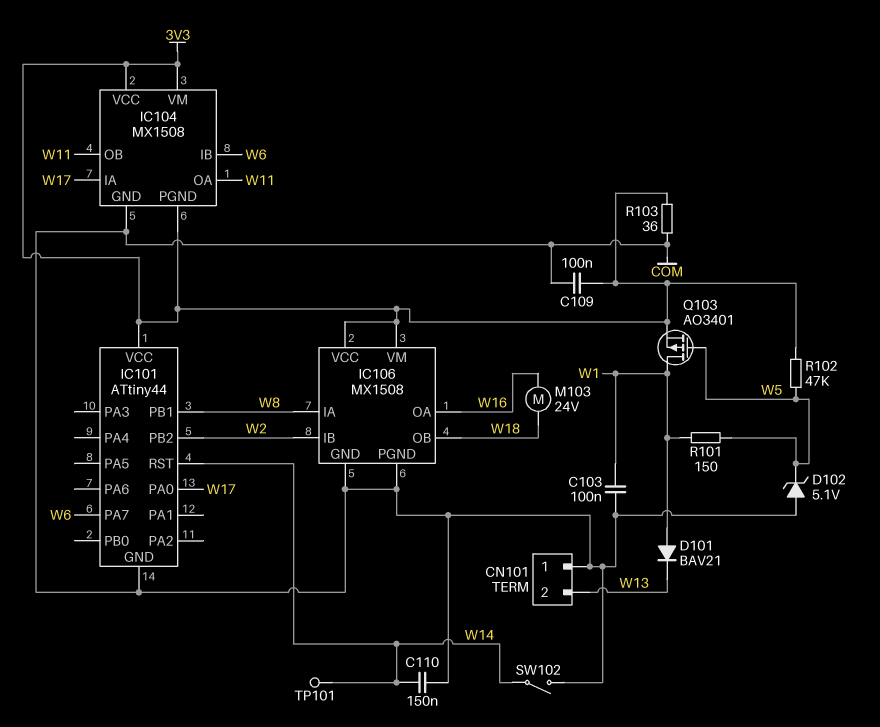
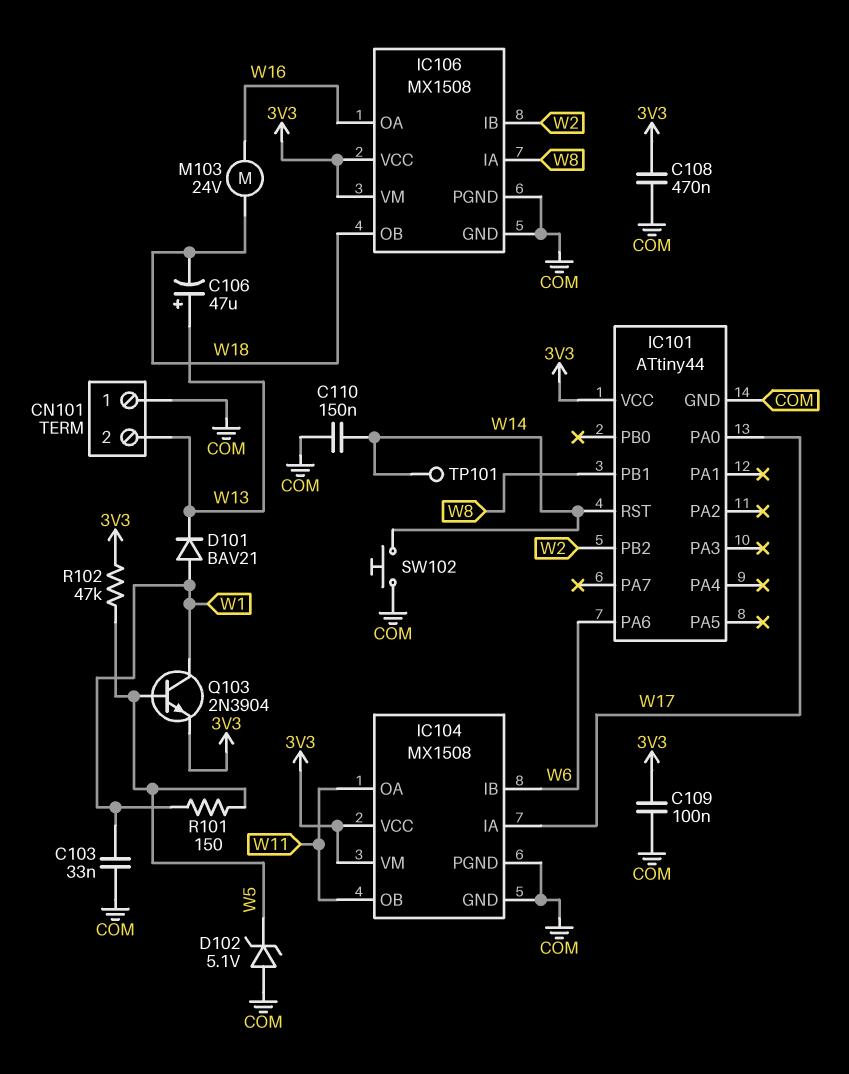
C103: 100nF (COM, W1) -> 33nF (COM, W1)
C106: none -> 47uF (plus W13, minus W18)
C108: none -> 470nF (3V3, COM)
IC101 pin PA6: none -> W6
IC101 pin PA7: W6 -> none
IC104 pin PGND: 3V3 -> COM
Q103: PMOS AO3401 (G W5, D W1, S 3V3) -> NPN 2N3904 (B W5, C W1, E 3V3)
R103: 36 (3V3, COM) -> none
SW102: switch (COM, W14) -> button (COM, W14)

